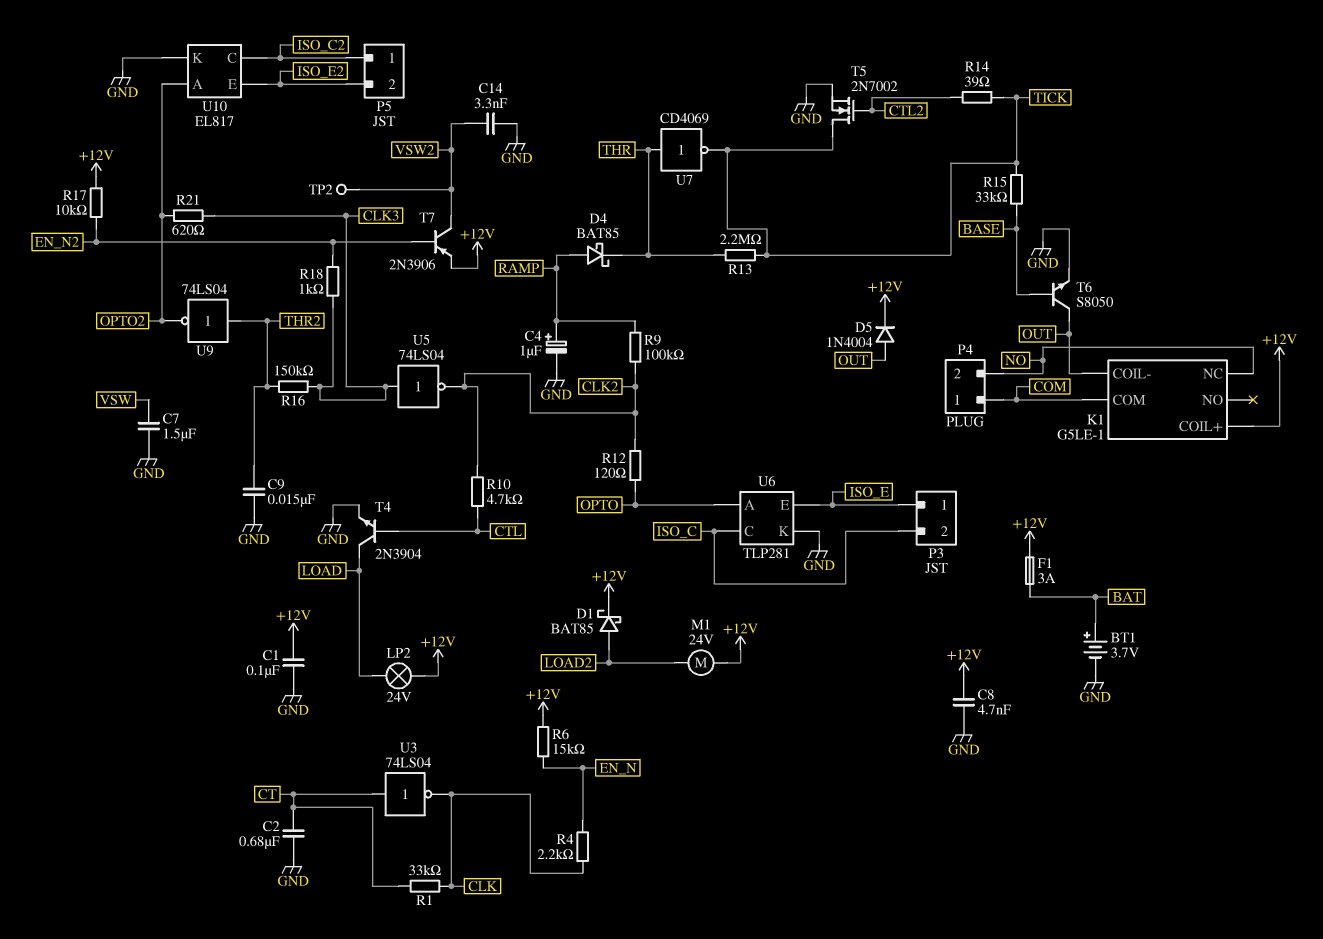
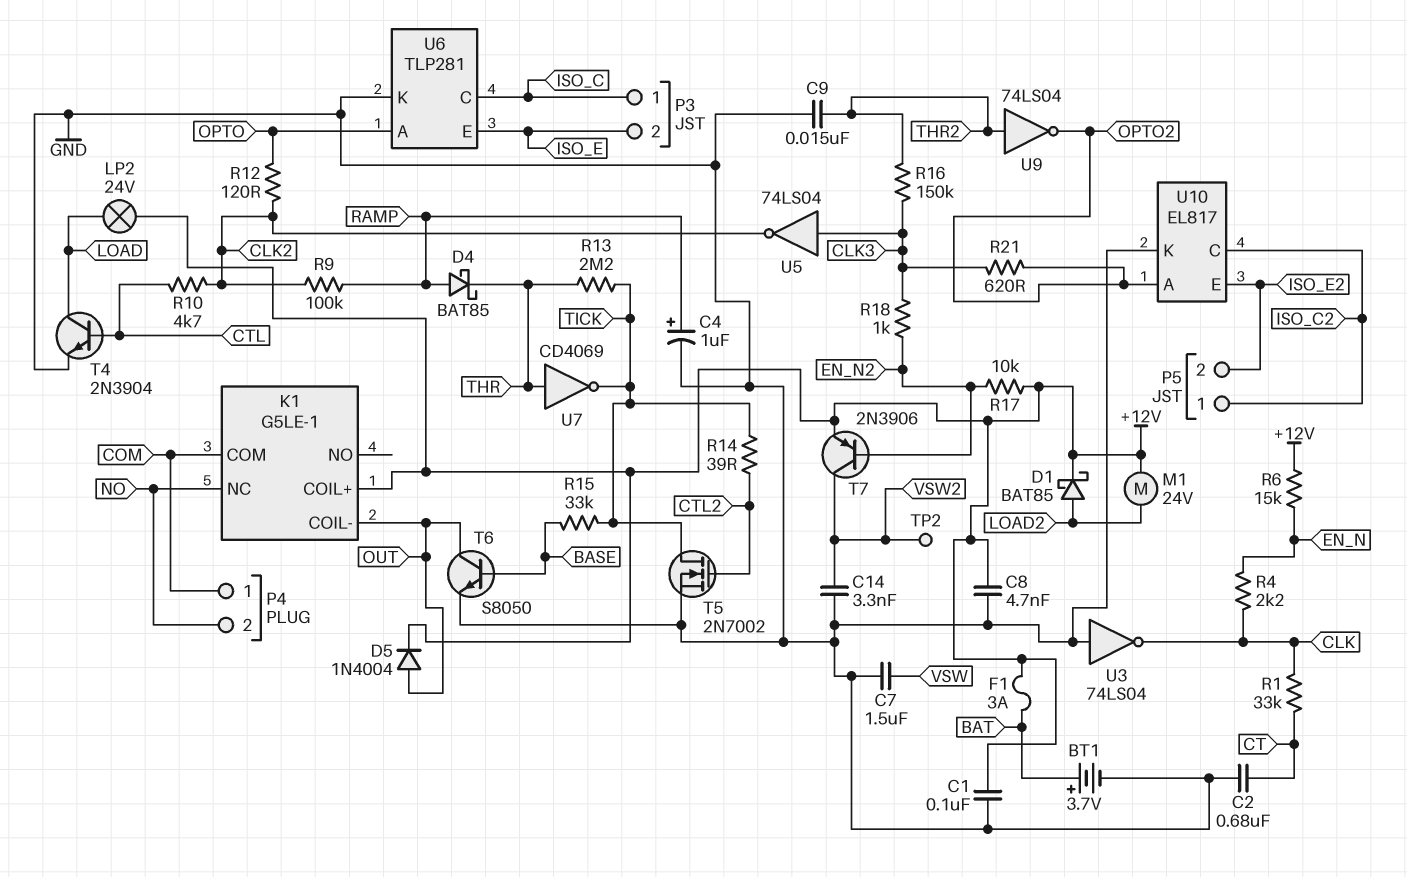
P3 pin 1: ISO_E -> ISO_C
P3 pin 2: ISO_C -> ISO_E
U3: NOT 74LS04 (in CT, out CLK) -> NOT 74LS04 (in GND, out CLK)

